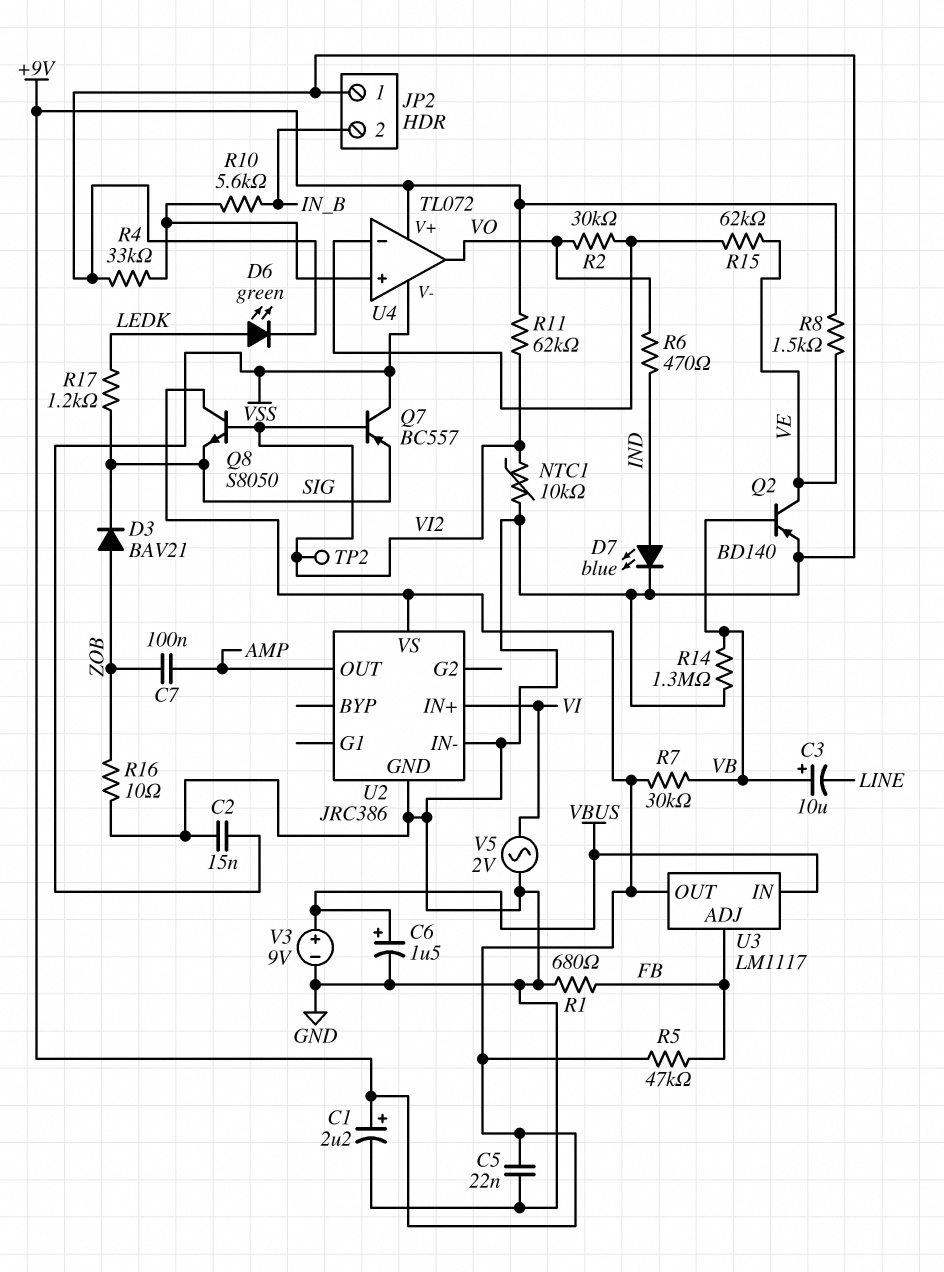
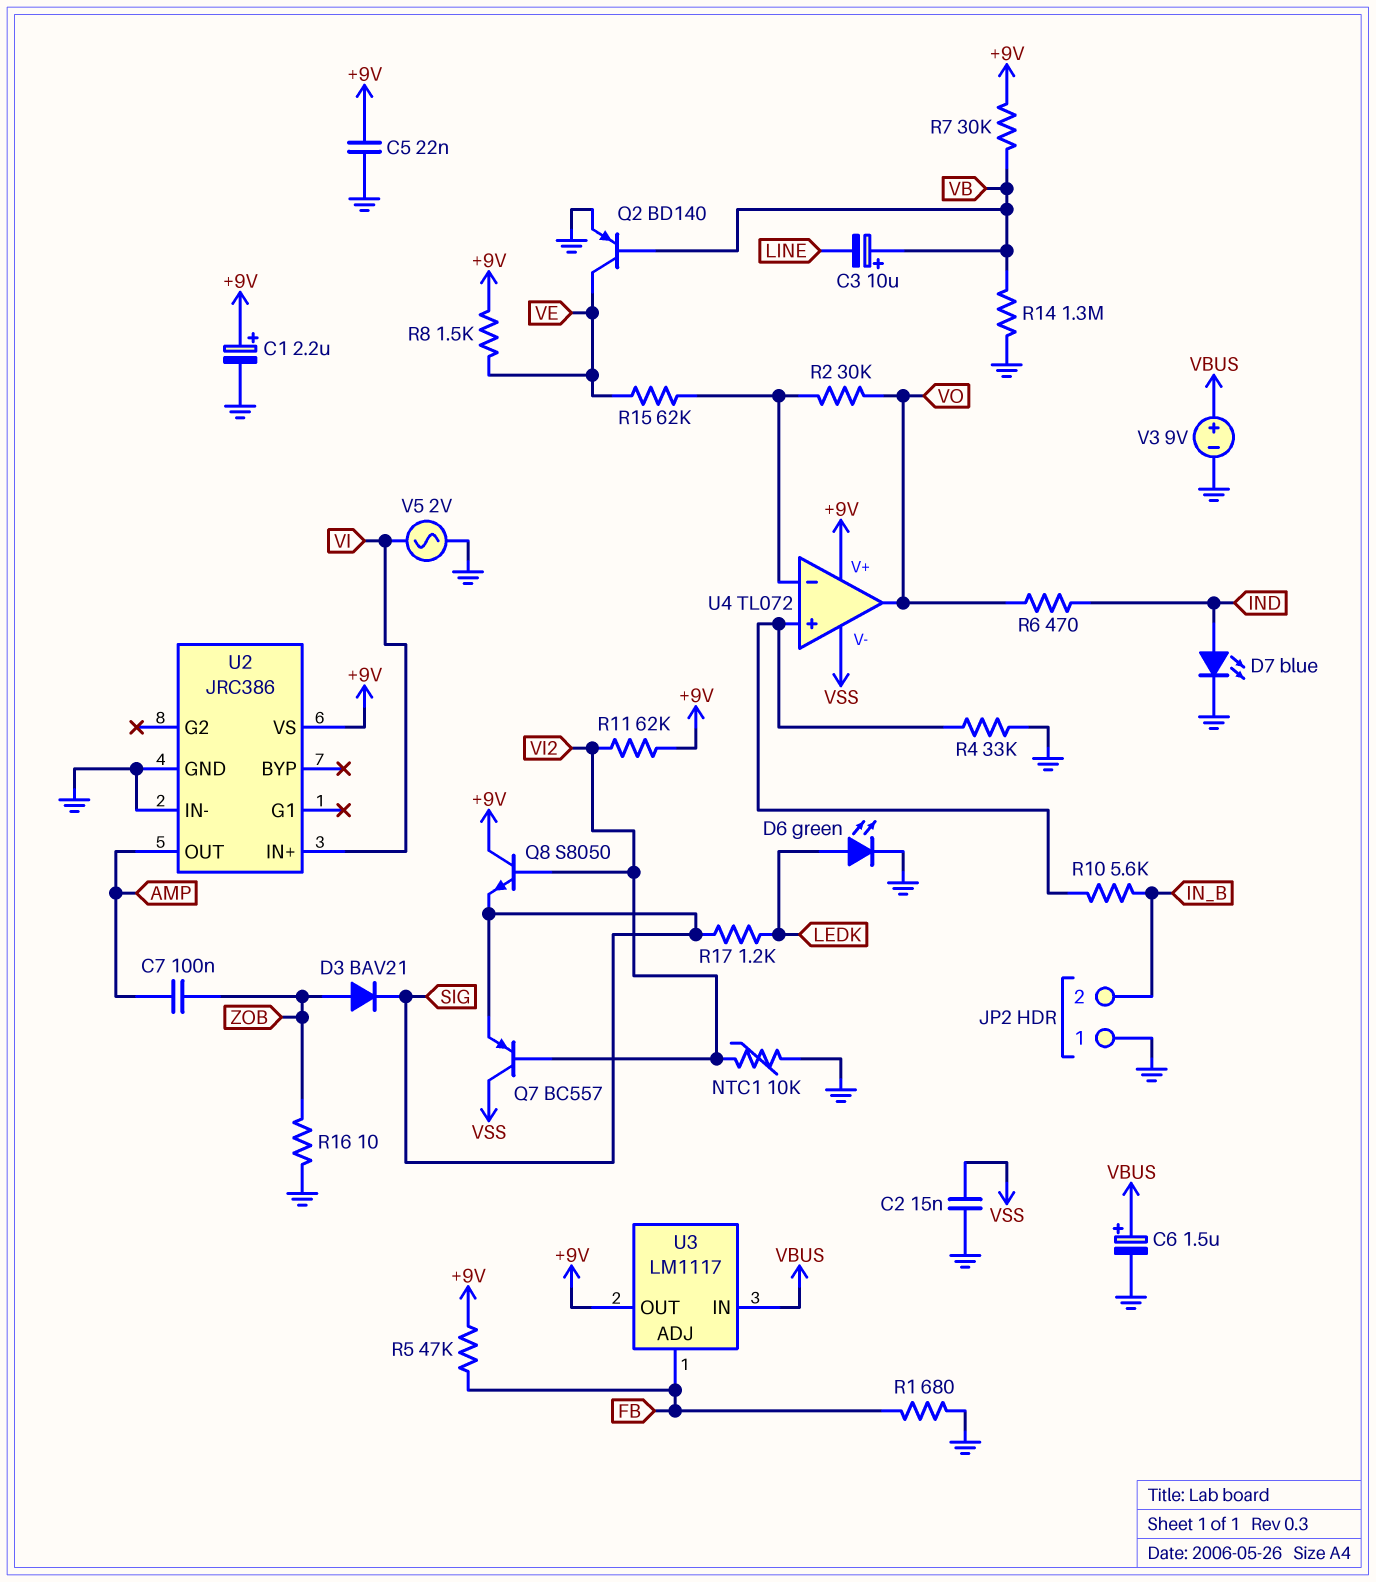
TP2: test point (VI2) -> none

